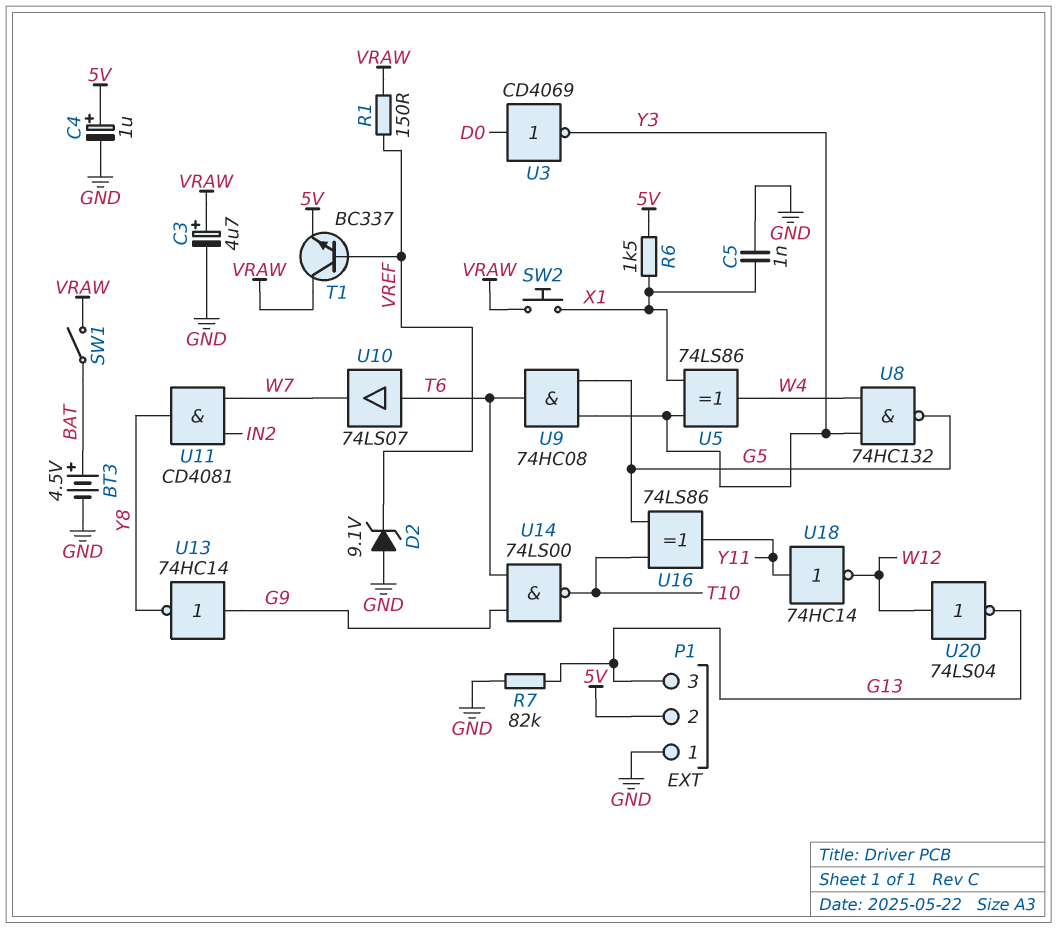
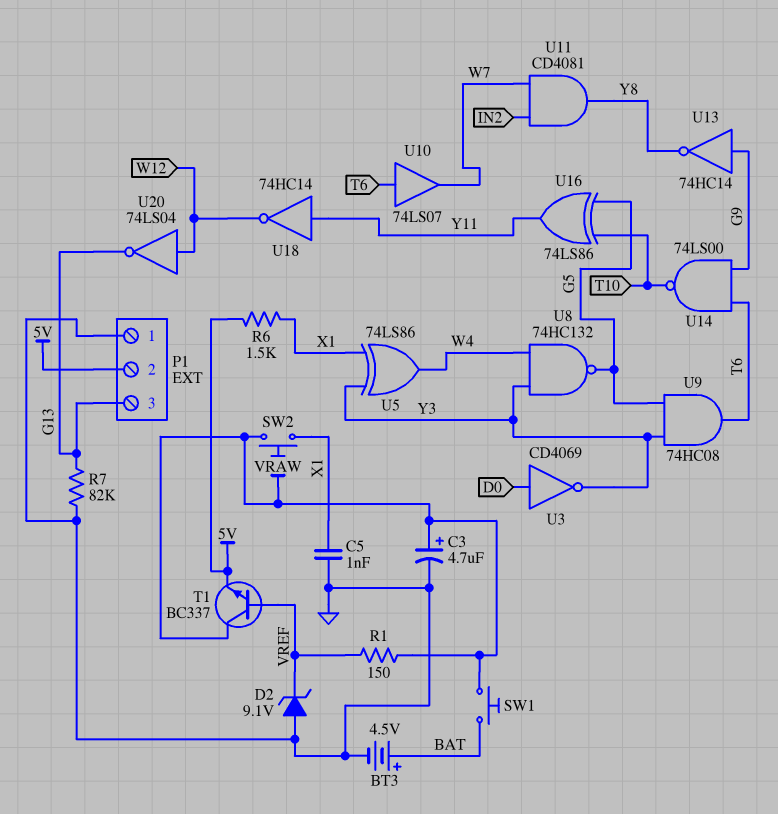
C4: 1uF (plus 5V, minus GND) -> none
SW1: switch (BAT, VRAW) -> button (BAT, VRAW)

